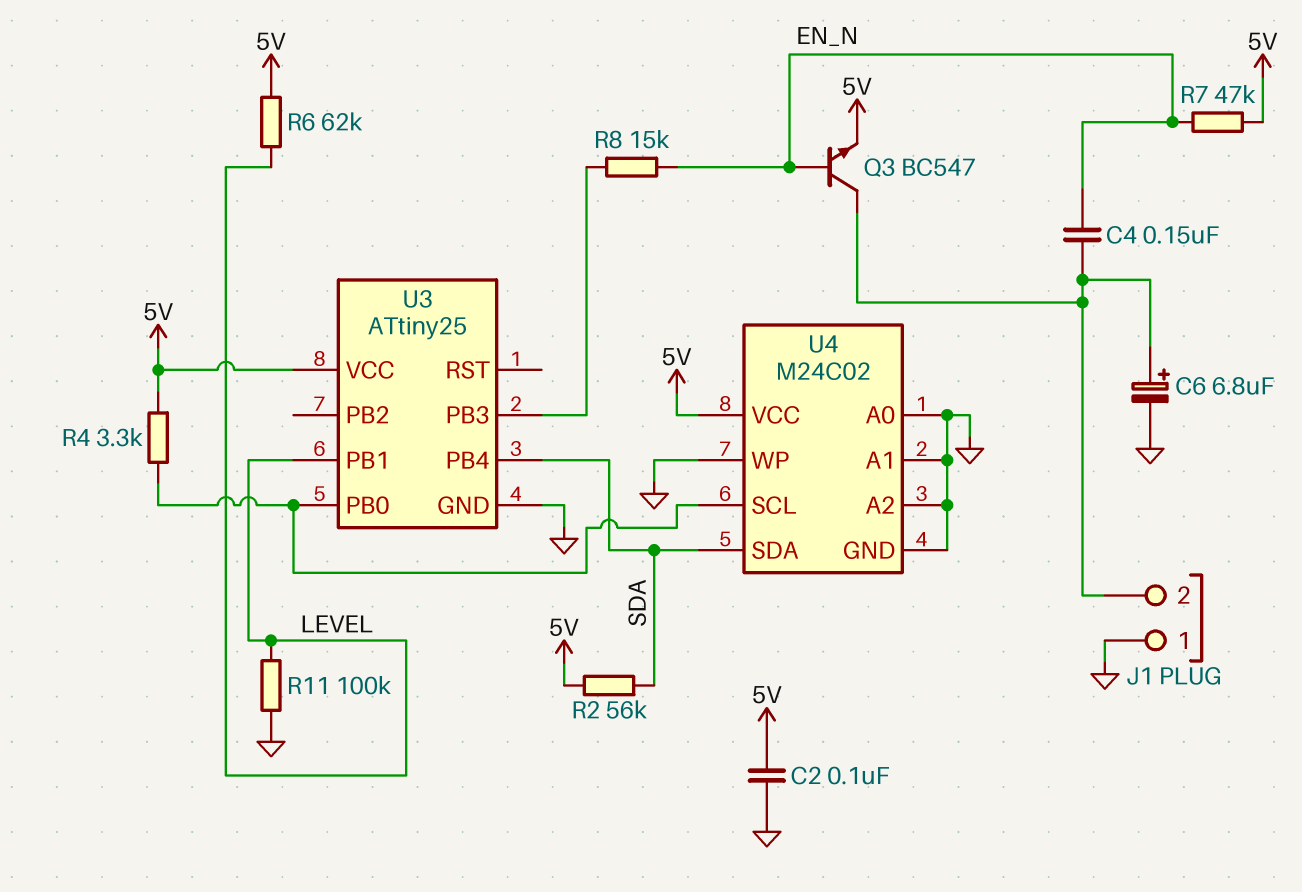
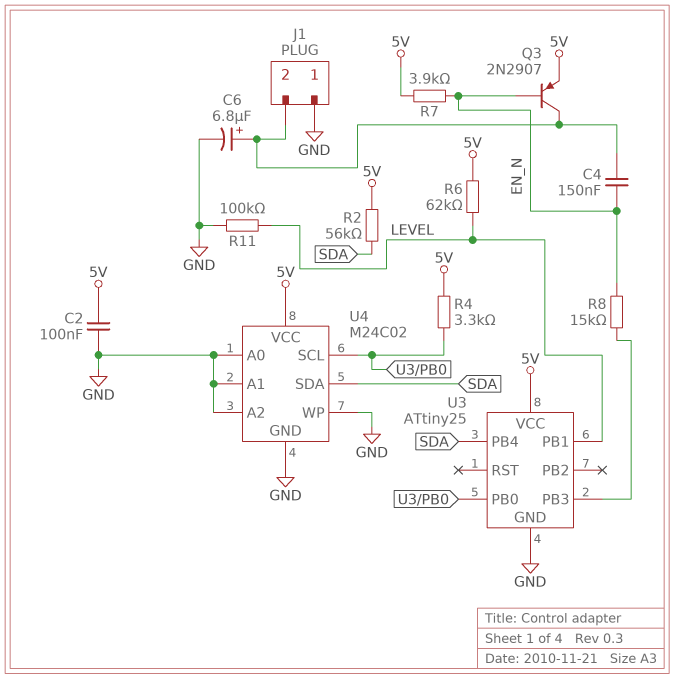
Q3: NPN BC547 (B EN_N, C J1/2, E 5V) -> PNP 2N2907 (B EN_N, C J1/2, E 5V)
R7: 47k (5V, EN_N) -> 3.9k (5V, EN_N)

